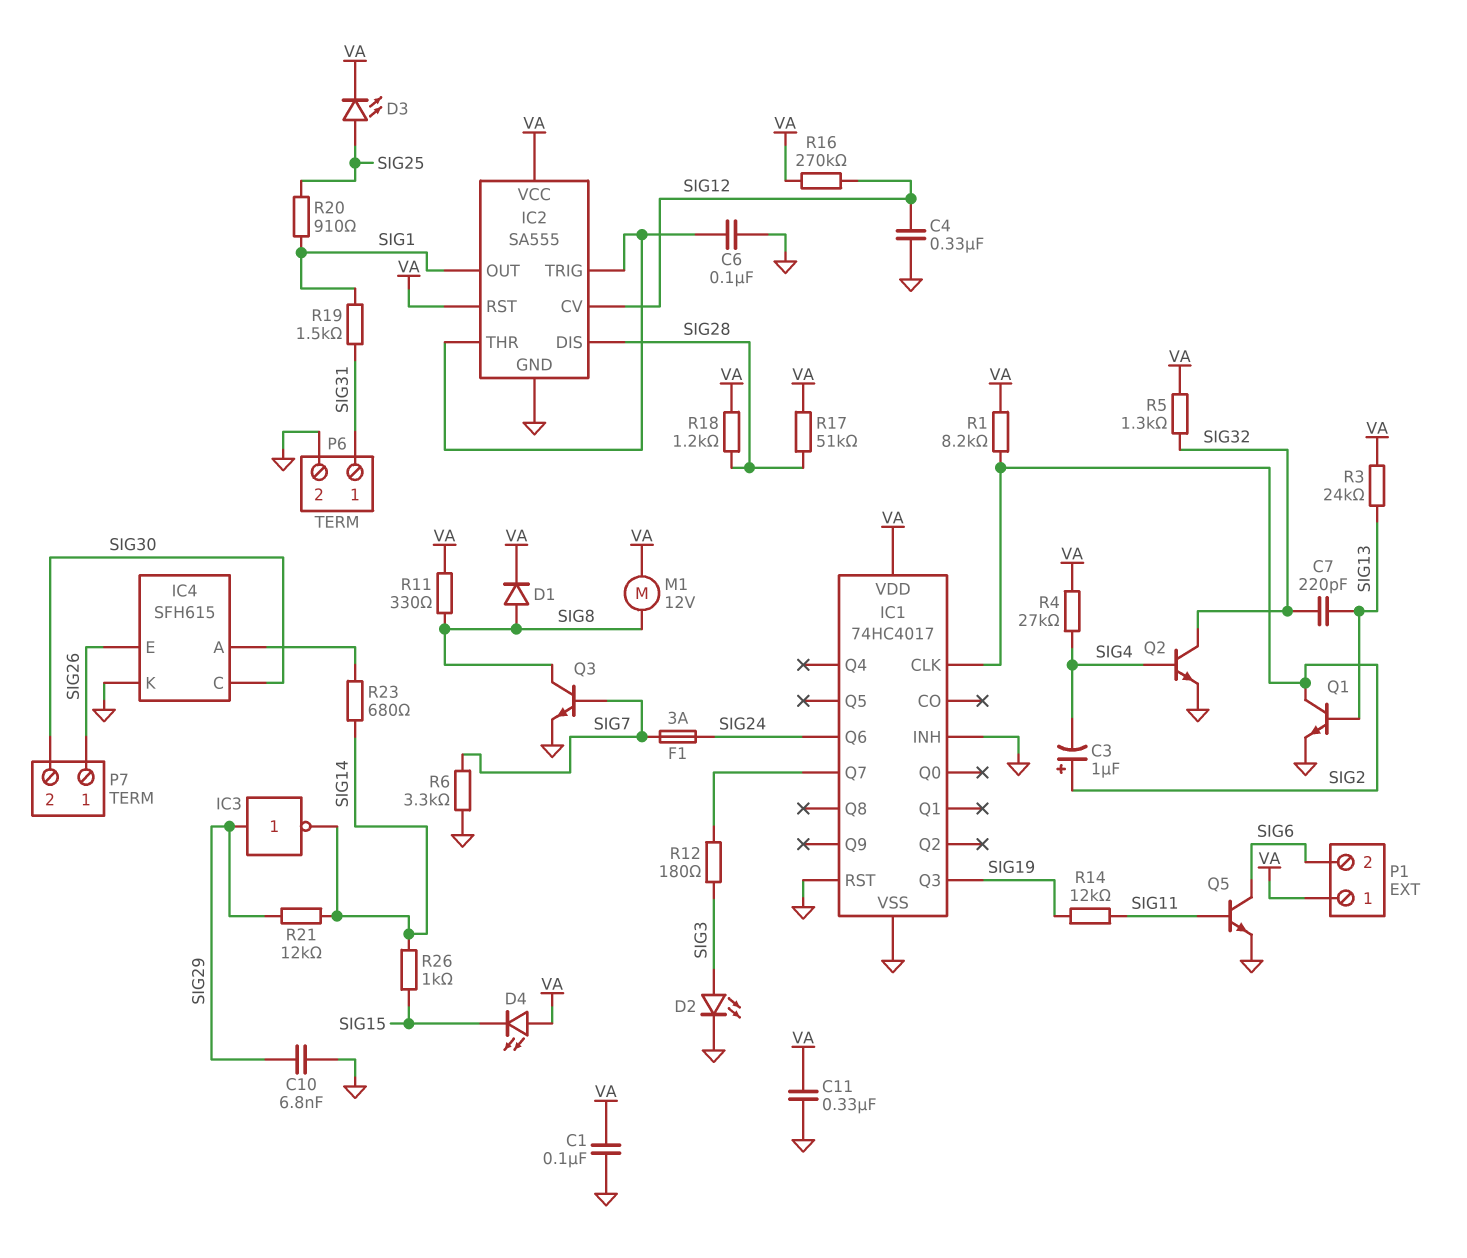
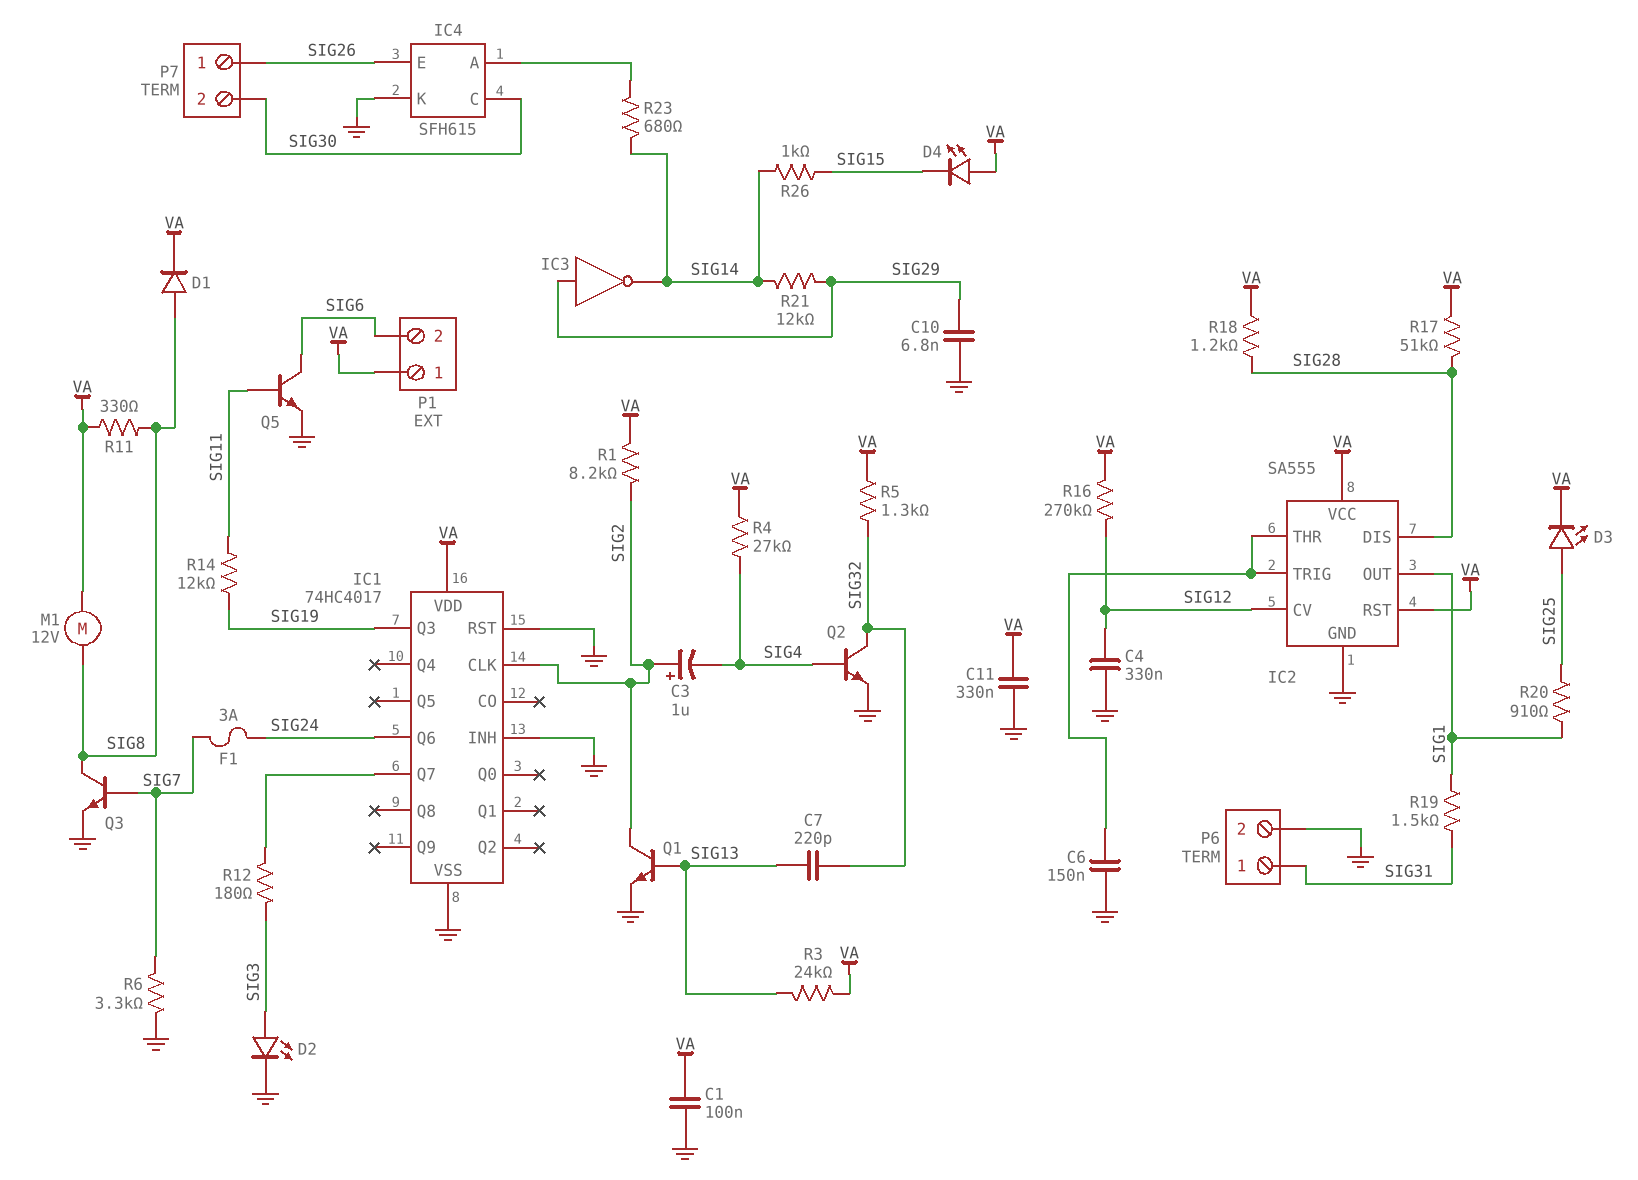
C6: 100nF (GND, IC2/THR) -> 150nF (GND, IC2/THR)

